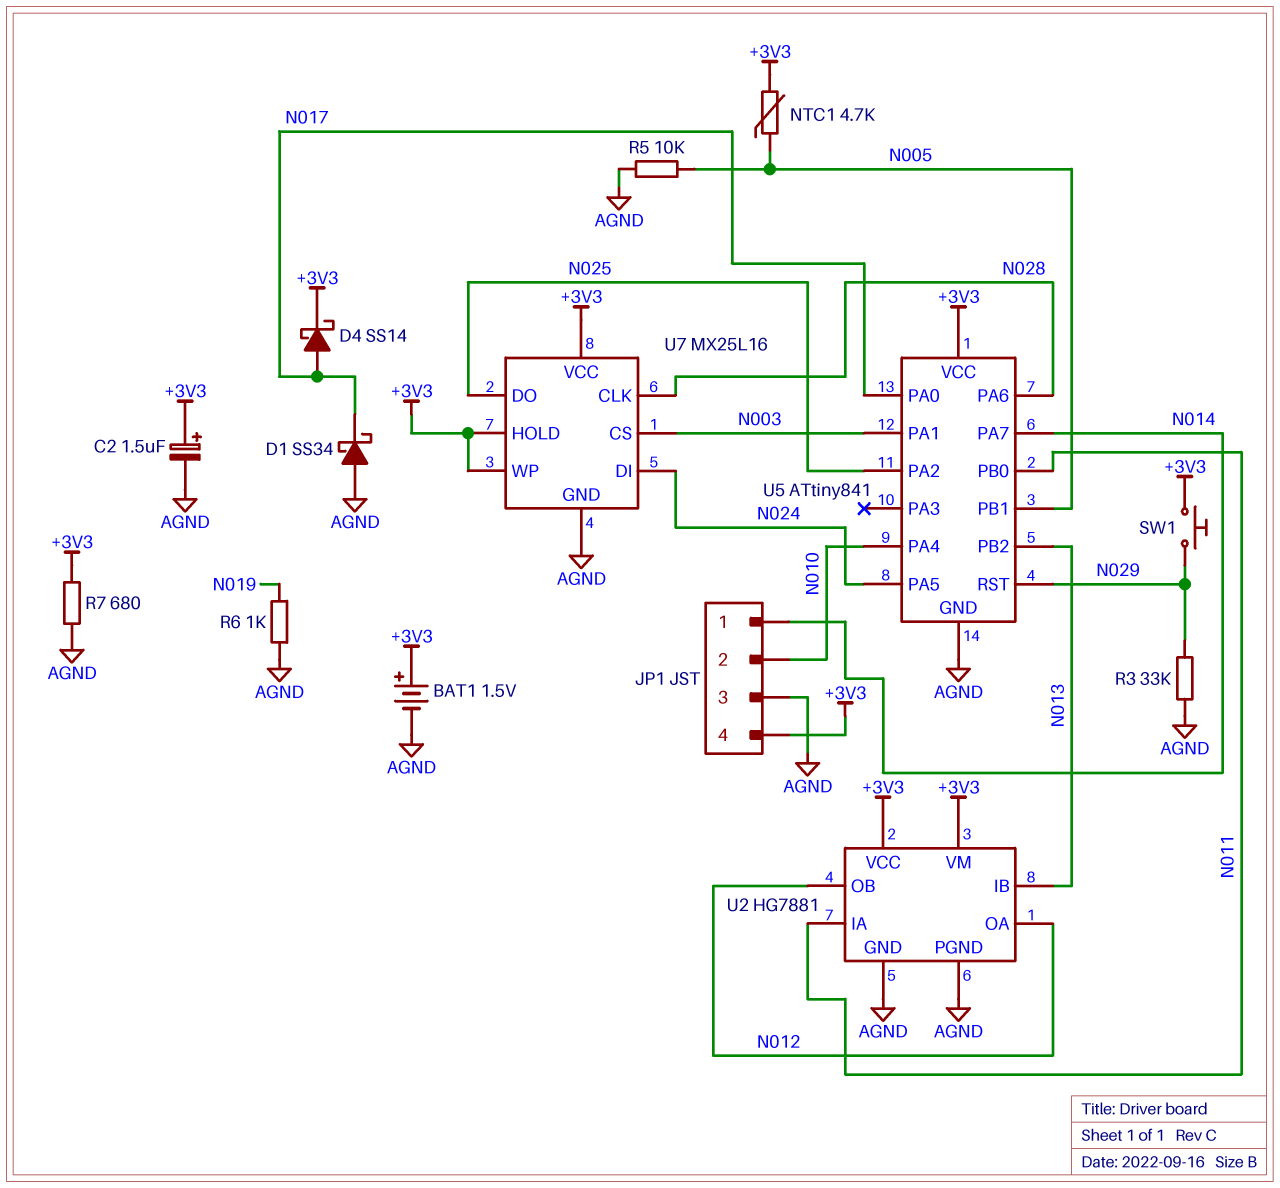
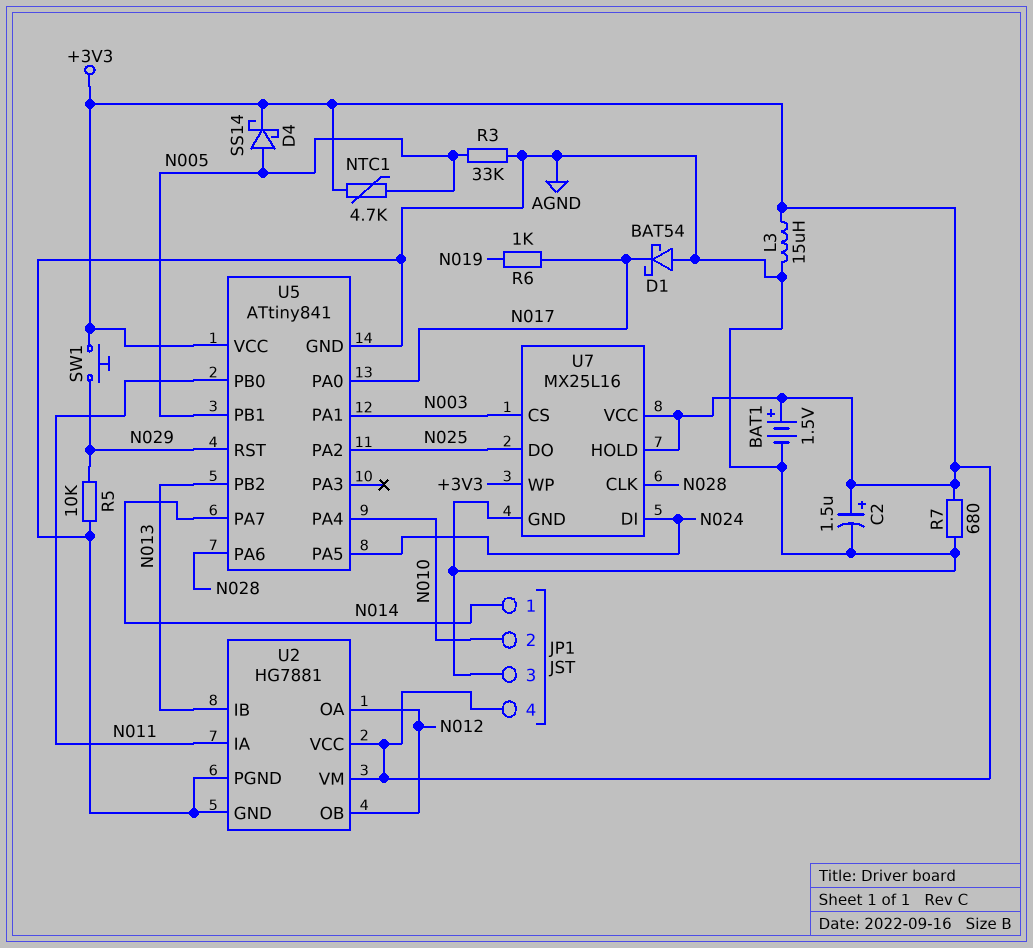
D1: schottky SS34 (A AGND, K N017) -> schottky BAT54 (A AGND, K N017)
D4: schottky SS14 (A N017, K +3V3) -> schottky SS14 (A N005, K +3V3)
L3: none -> 15uH (+3V3, AGND)
R3: 33k (AGND, N029) -> 33k (AGND, N005)
R5: 10k (AGND, N005) -> 10k (AGND, N029)
R6: 1k (AGND, N019) -> 1k (N017, N019)

